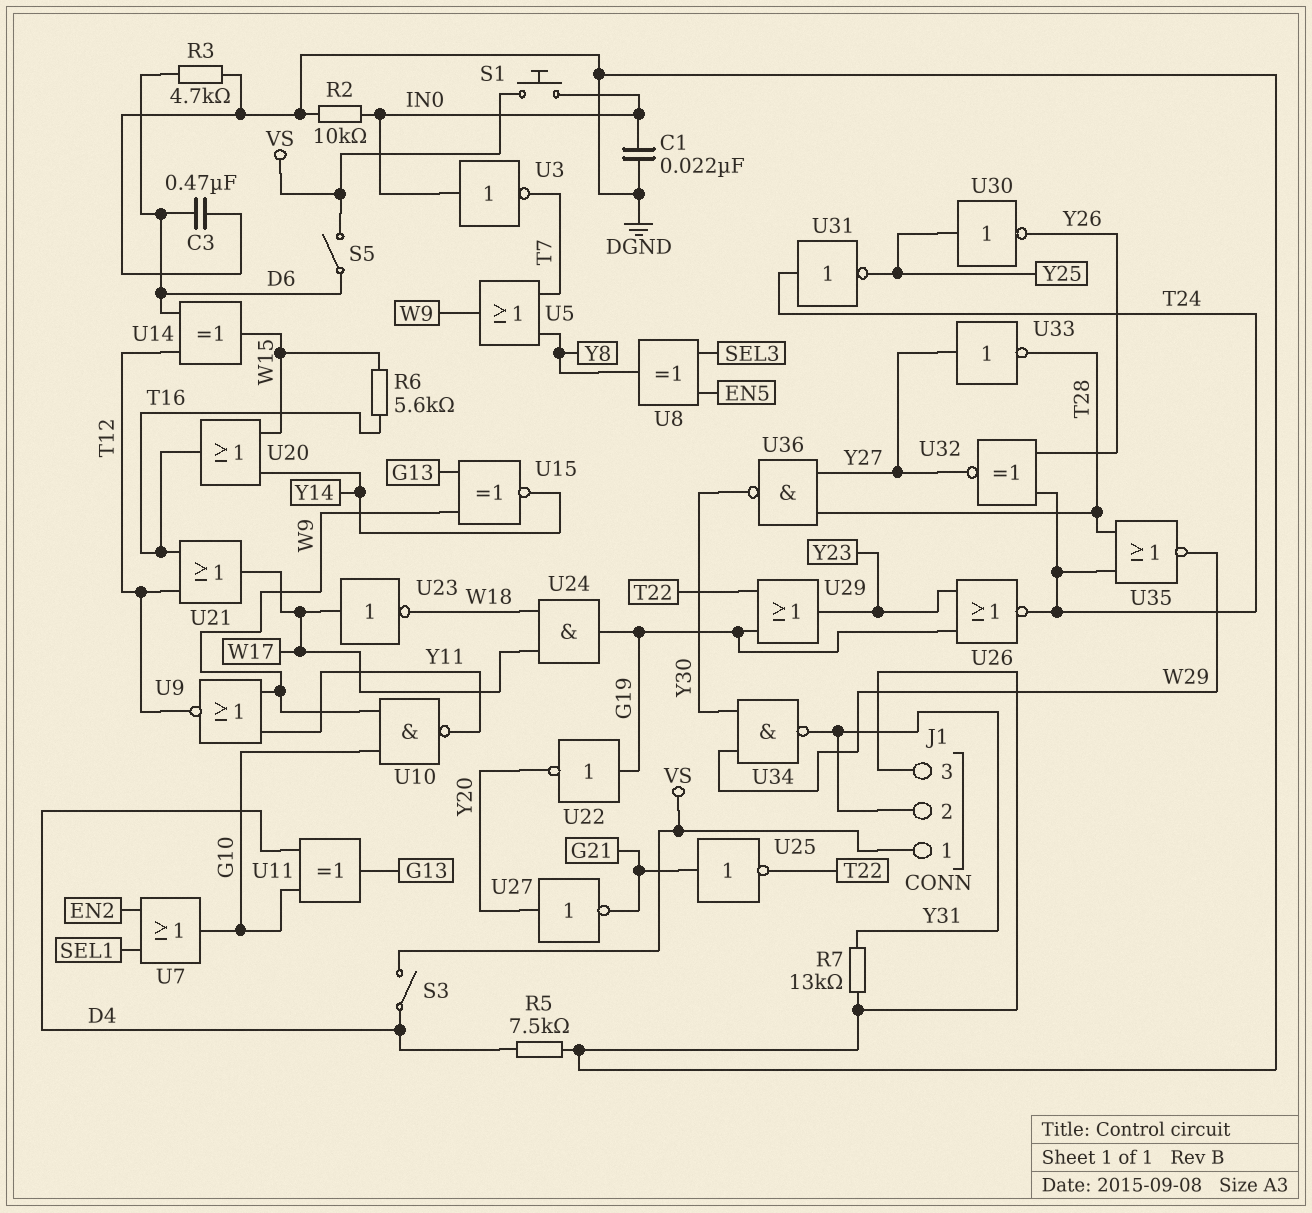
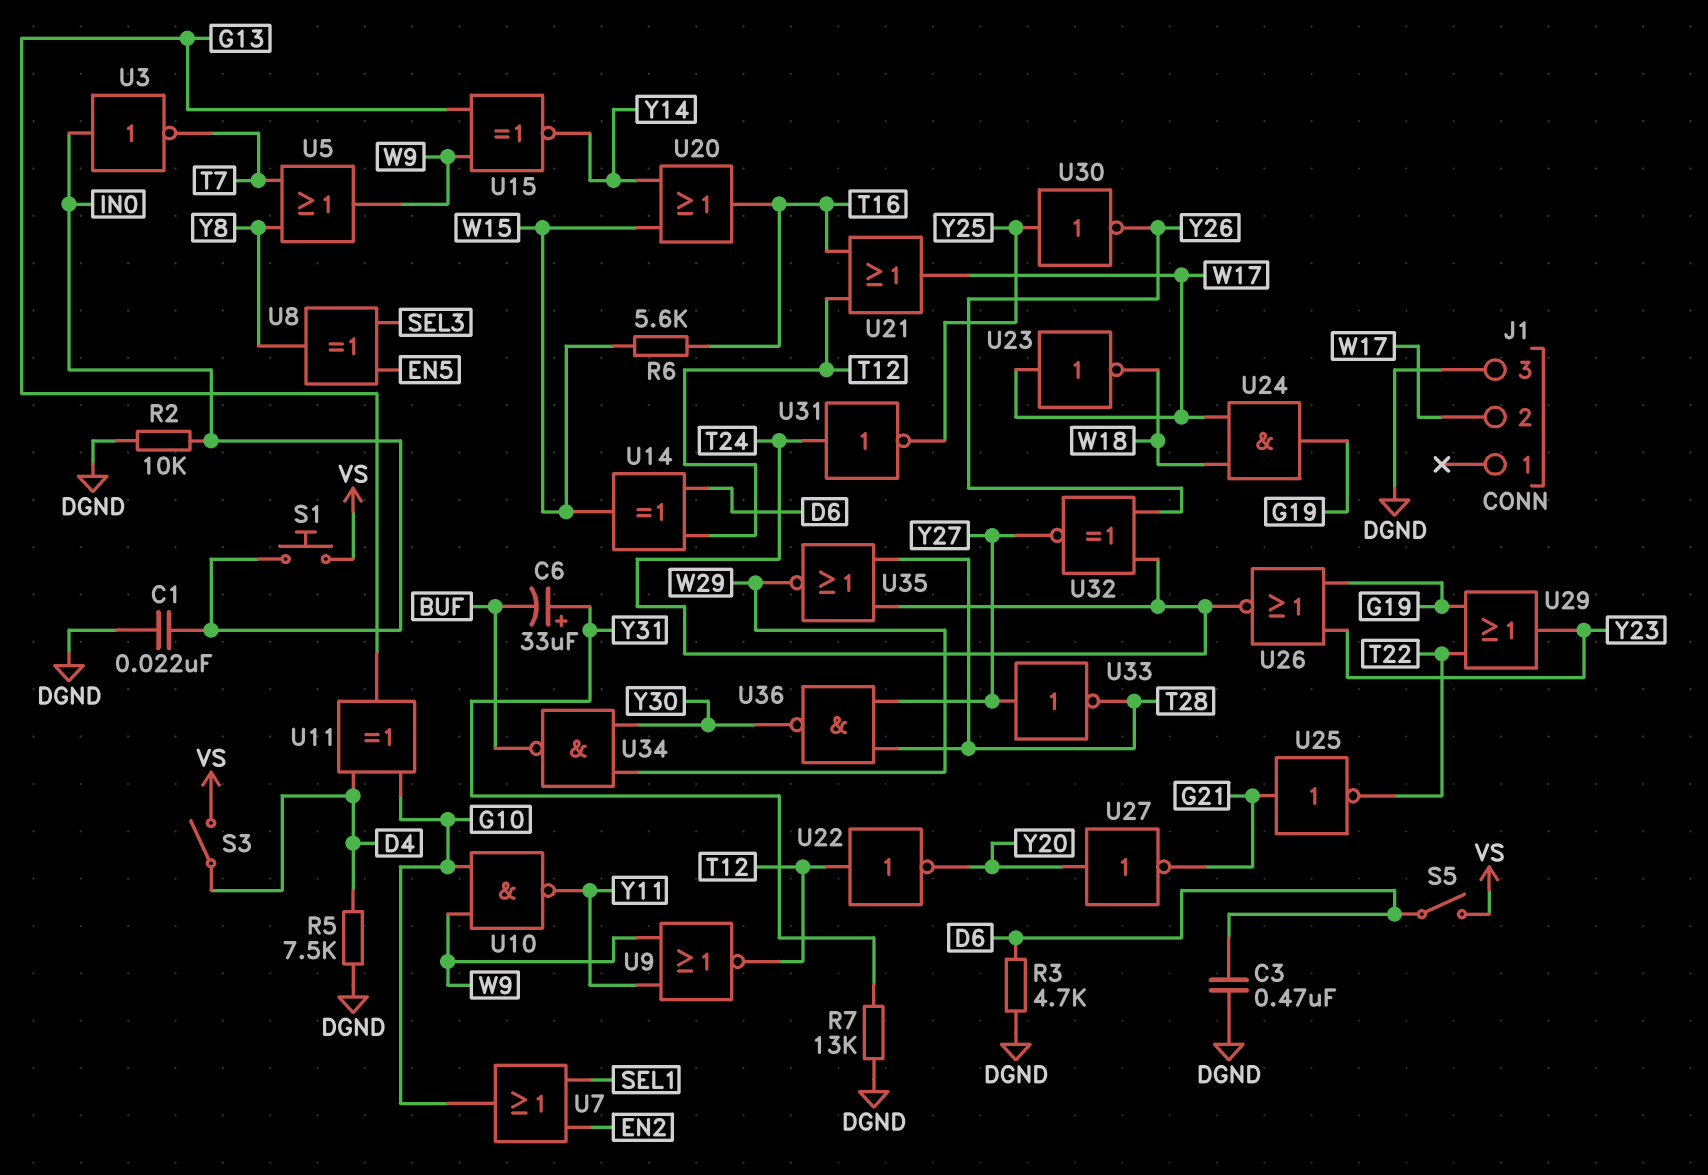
C6: none -> 33uF (plus Y31, minus BUF)
J1 pin 1: VS -> none
J1 pin 2: Y31 -> W17
U22: NOT (in G19, out Y20) -> NOT (in T12, out Y20)
U34: NAND (in W29, in Y30, out Y31) -> NAND (in W29, in Y30, out BUF)

